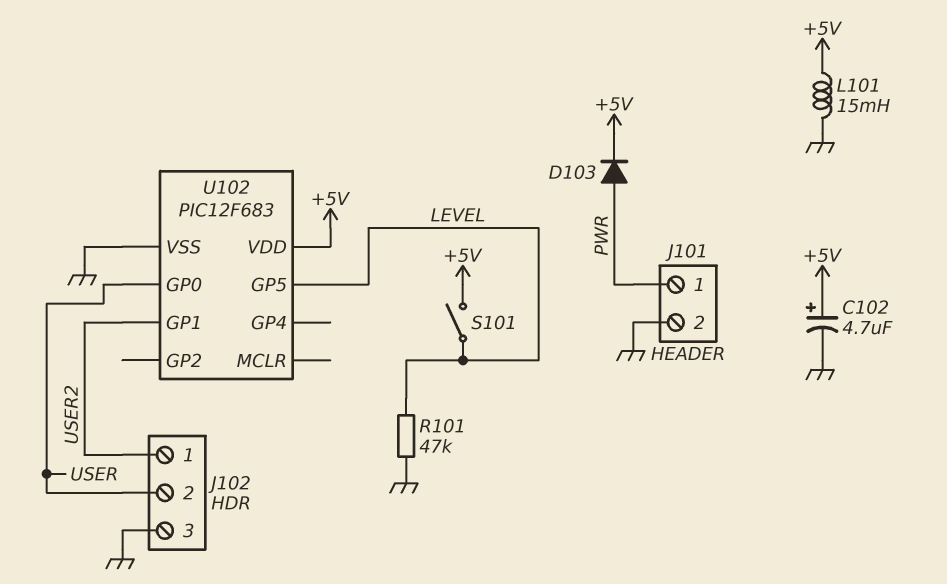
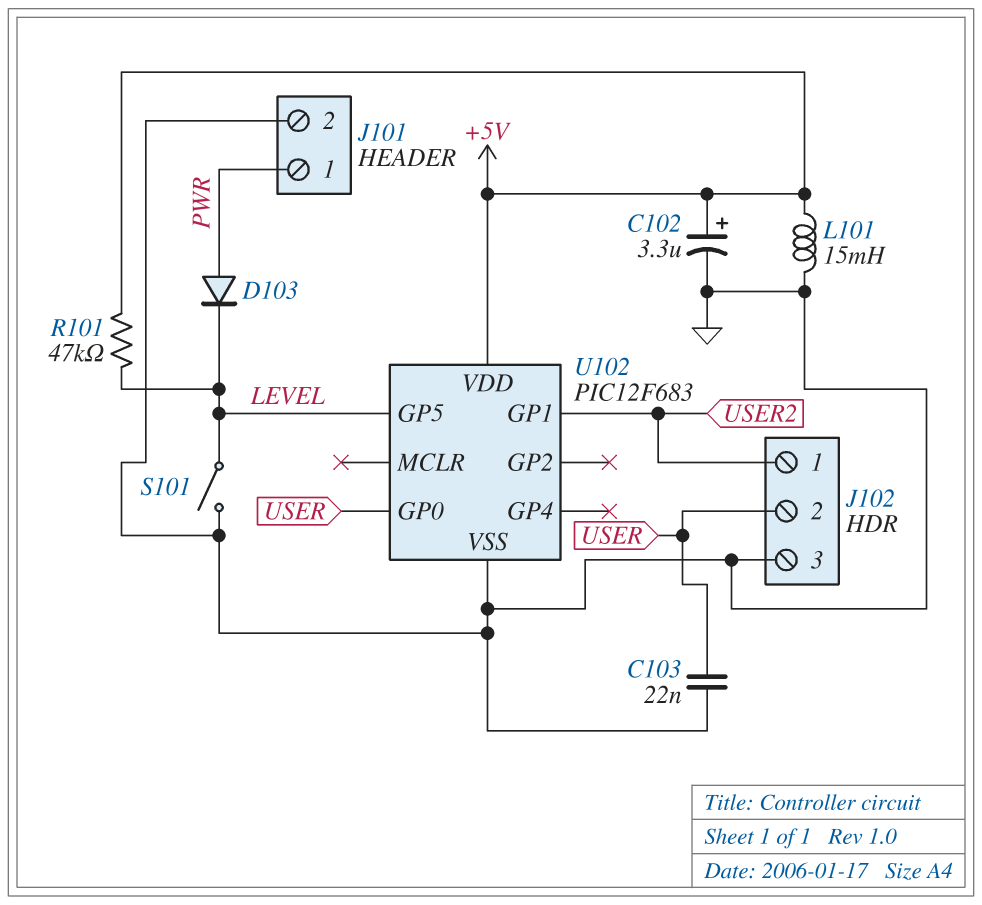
C102: 4.7uF (plus +5V, minus GND) -> 3.3uF (plus +5V, minus GND)
C103: none -> 22nF (GND, USER)
D103: diode (A PWR, K +5V) -> diode (A PWR, K LEVEL)
R101: 47k (GND, LEVEL) -> 47k (+5V, LEVEL)
S101: switch (+5V, LEVEL) -> switch (GND, LEVEL)

